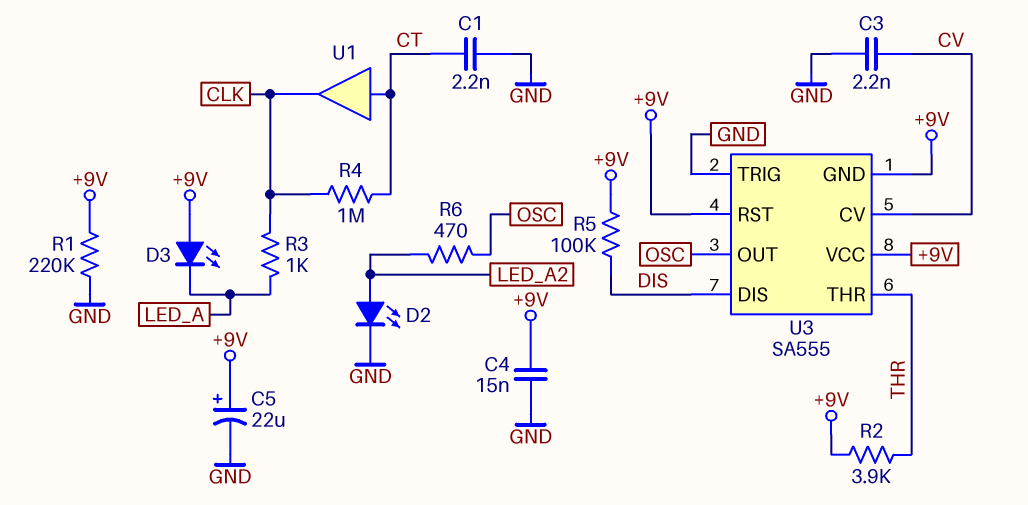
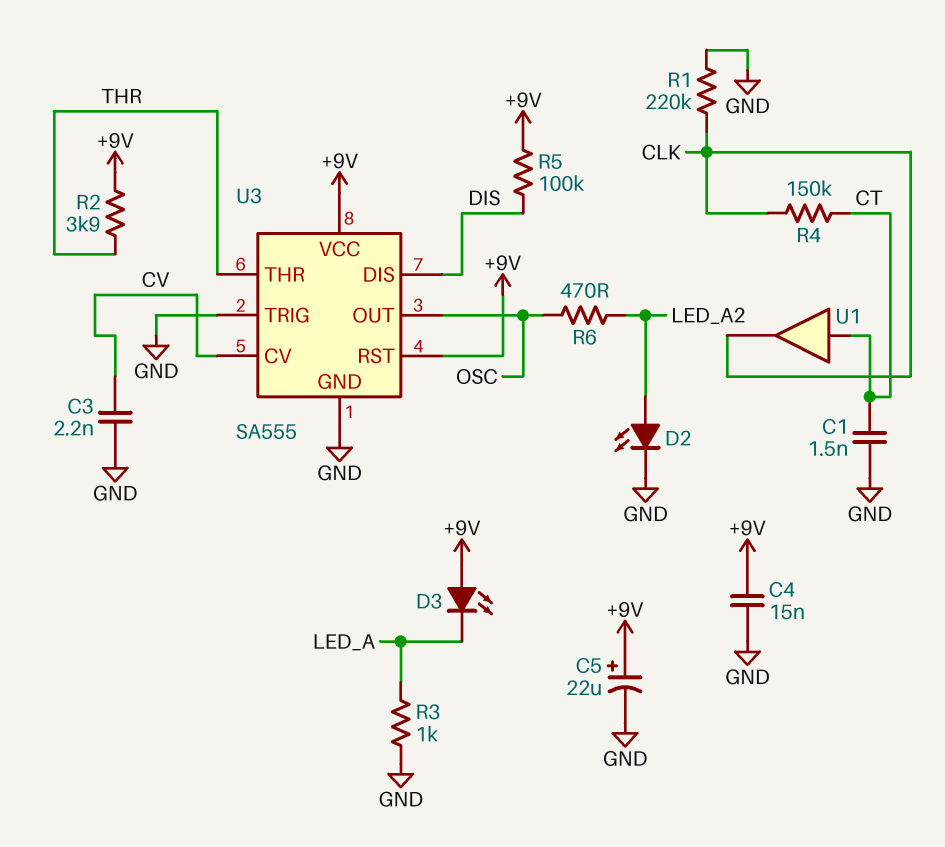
C1: 2.2nF (CT, GND) -> 1.5nF (CT, GND)
R1: 220k (+9V, GND) -> 220k (CLK, GND)
R3: 1k (CLK, LED_A) -> 1k (GND, LED_A)
R4: 1M (CLK, CT) -> 150k (CLK, CT)
U3 pin GND: +9V -> GND

